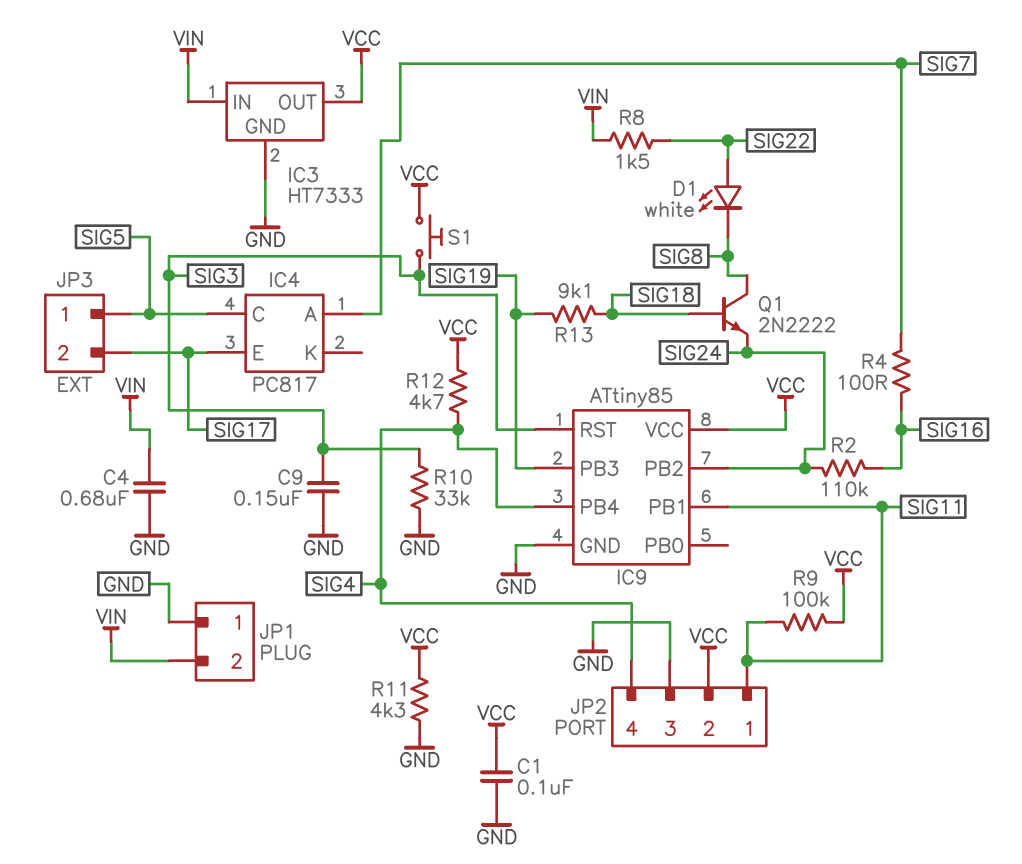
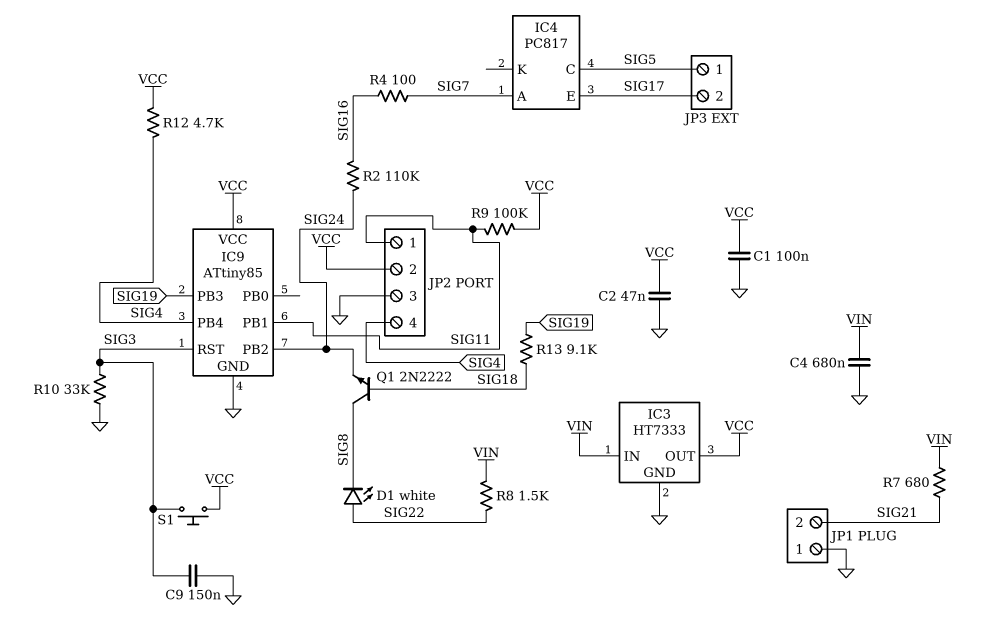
C2: none -> 47nF (GND, VCC)
JP1 pin 2: VIN -> SIG21
R7: none -> 680 (SIG21, VIN)
R11: 4.3k (GND, VCC) -> none

